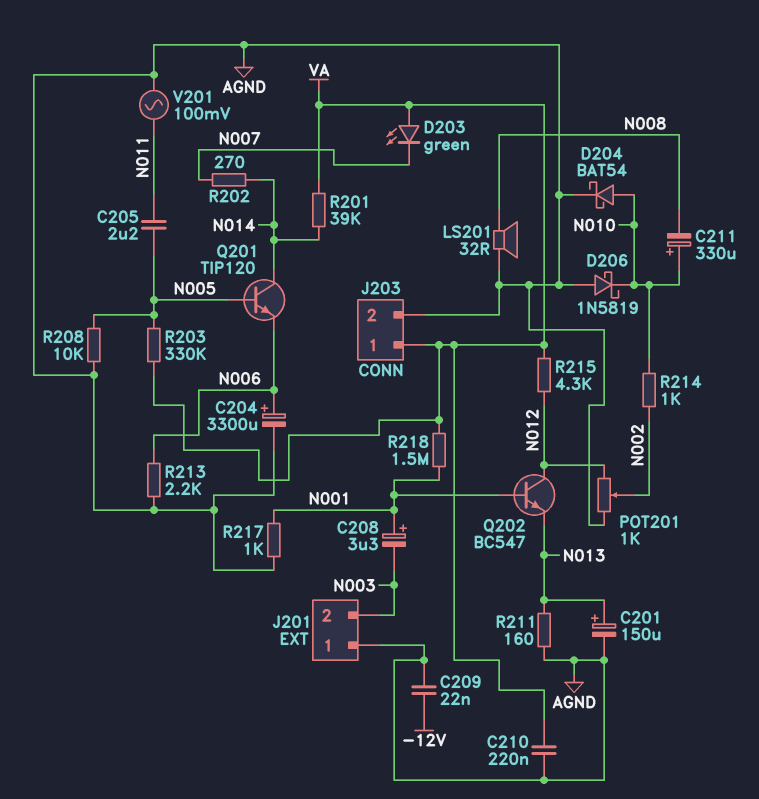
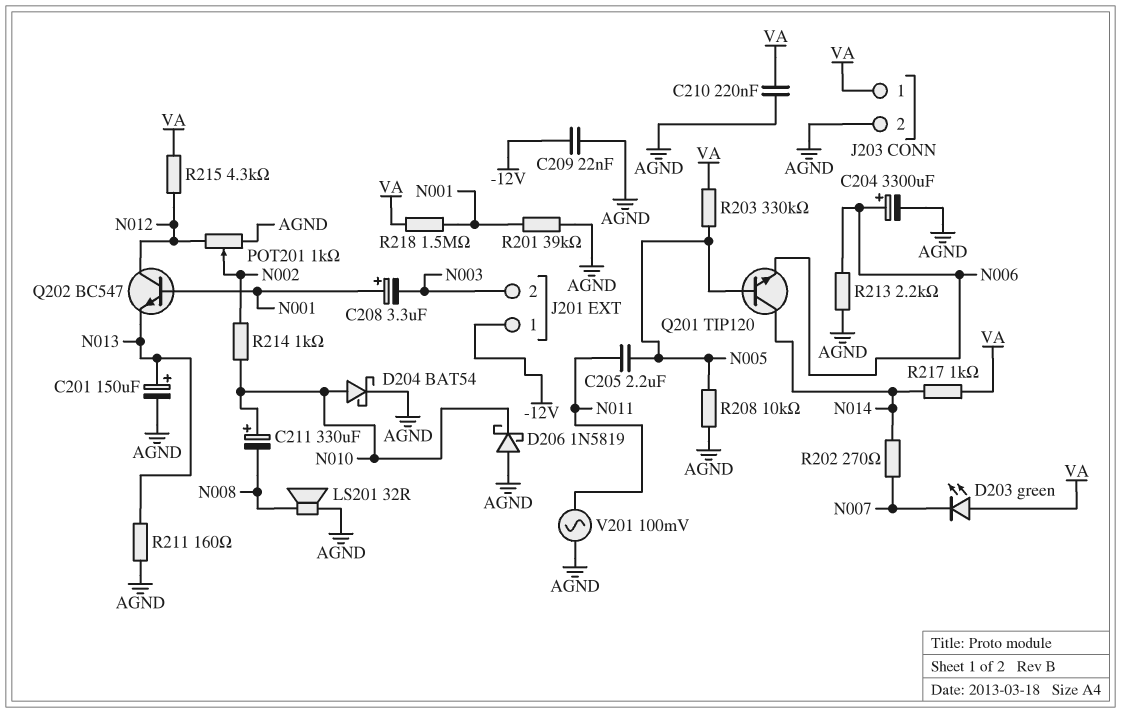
J201 pin 1: AGND -> -12V
R201: 39k (N014, VA) -> 39k (AGND, N001)
R217: 1k (AGND, N001) -> 1k (N014, VA)

